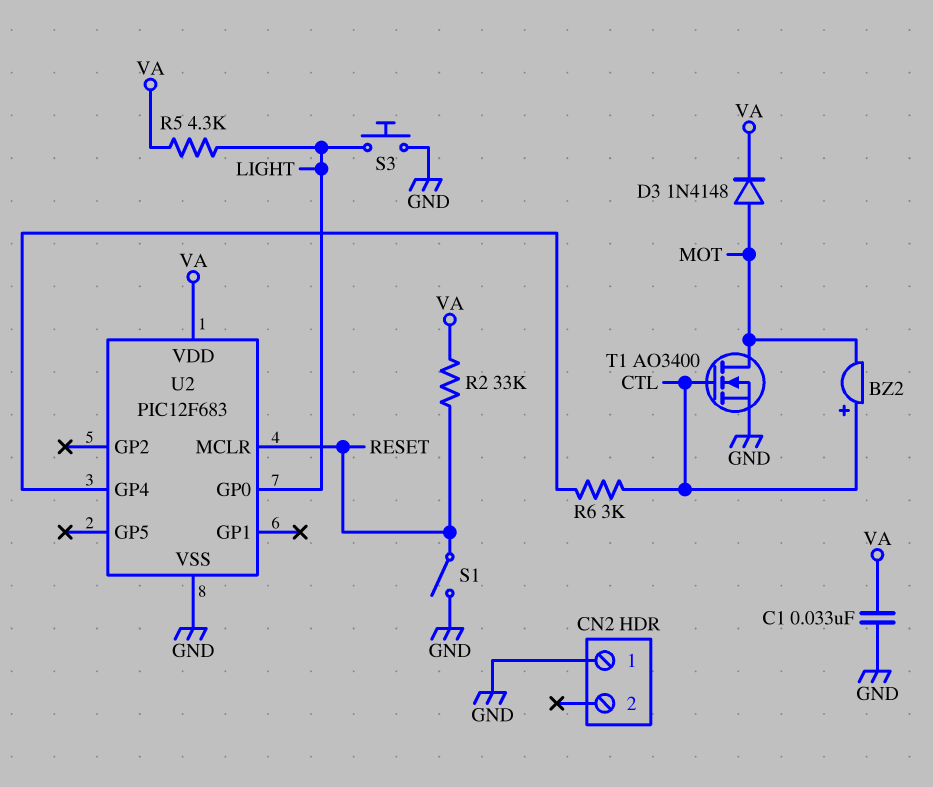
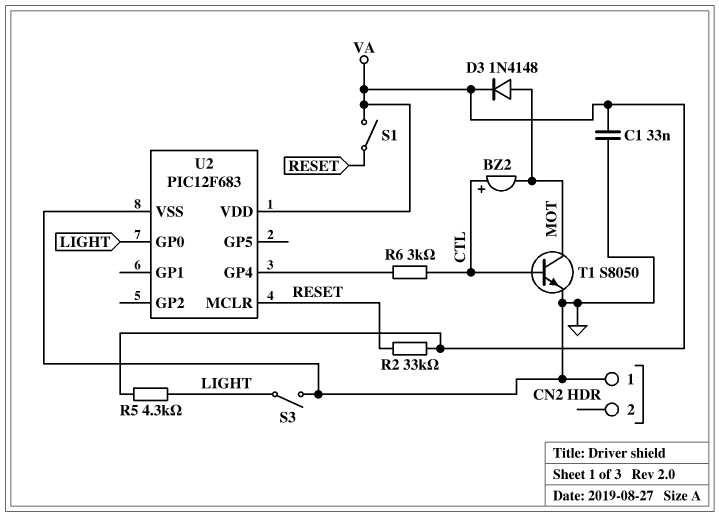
S1: switch (GND, RESET) -> switch (RESET, VA)
S3: button (GND, LIGHT) -> switch (GND, LIGHT)
T1: NMOS AO3400 (G CTL, D MOT, S GND) -> NPN S8050 (B CTL, C MOT, E GND)

